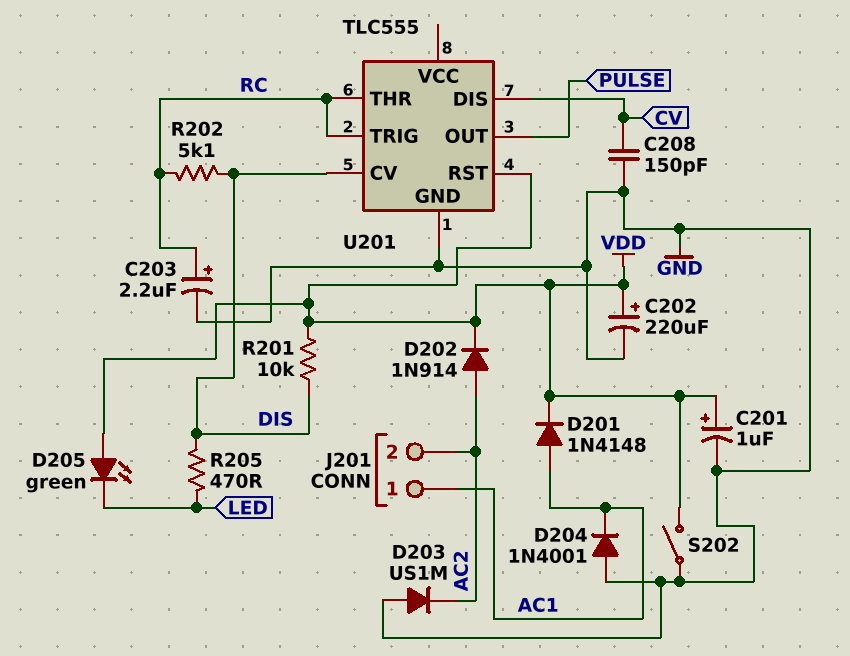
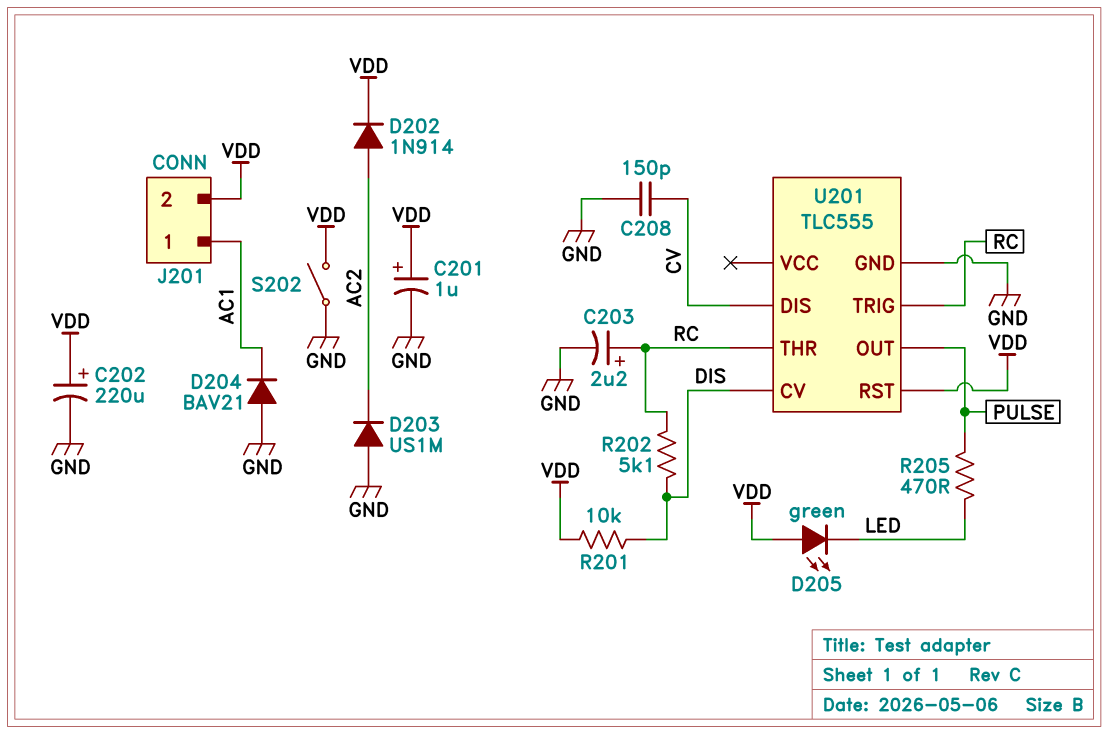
D201: diode 1N4148 (A AC1, K VDD) -> none
D204: diode 1N4001 (A GND, K AC1) -> diode BAV21 (A GND, K AC1)
J201 pin 2: AC2 -> VDD
R205: 470 (DIS, LED) -> 470 (LED, PULSE)

